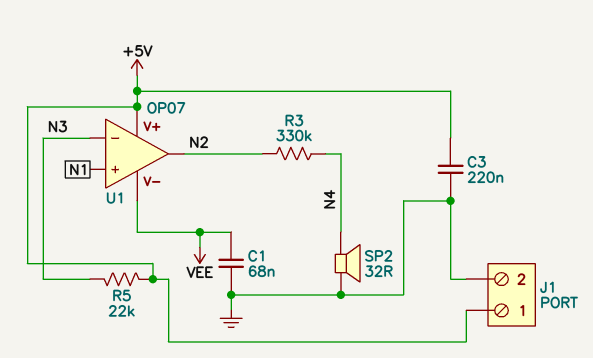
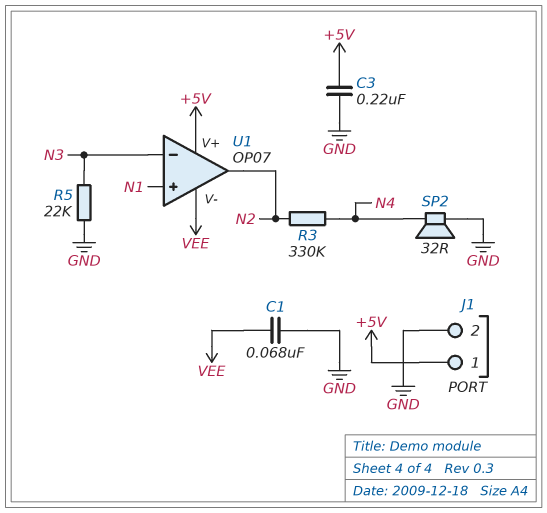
R5: 22k (+5V, N3) -> 22k (GND, N3)

